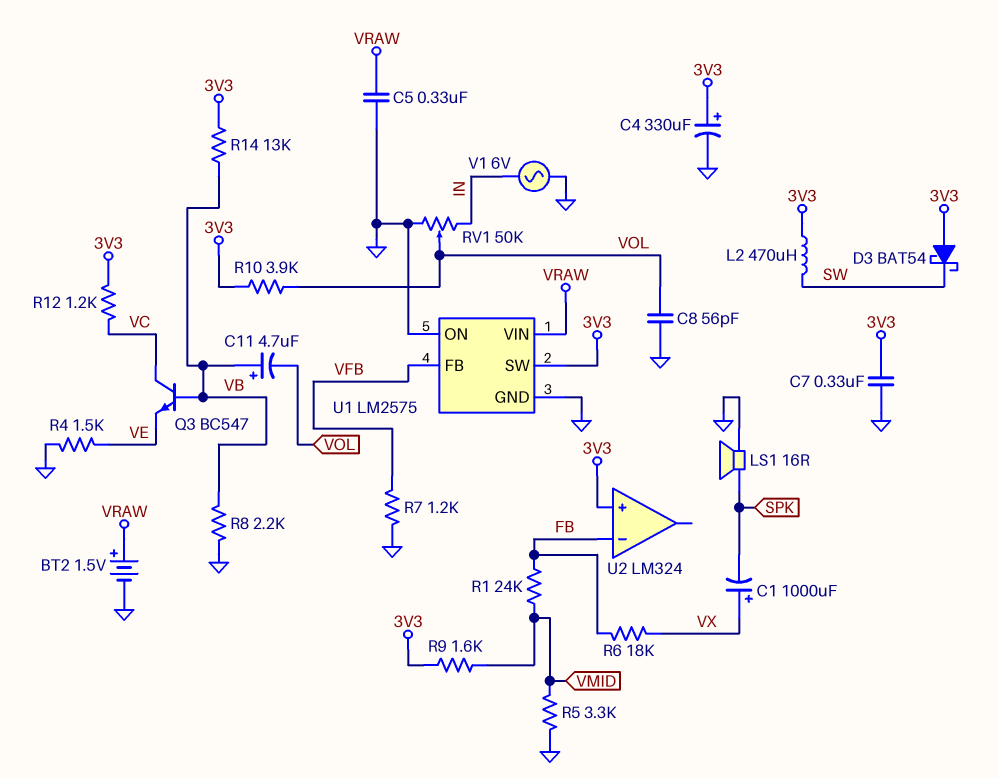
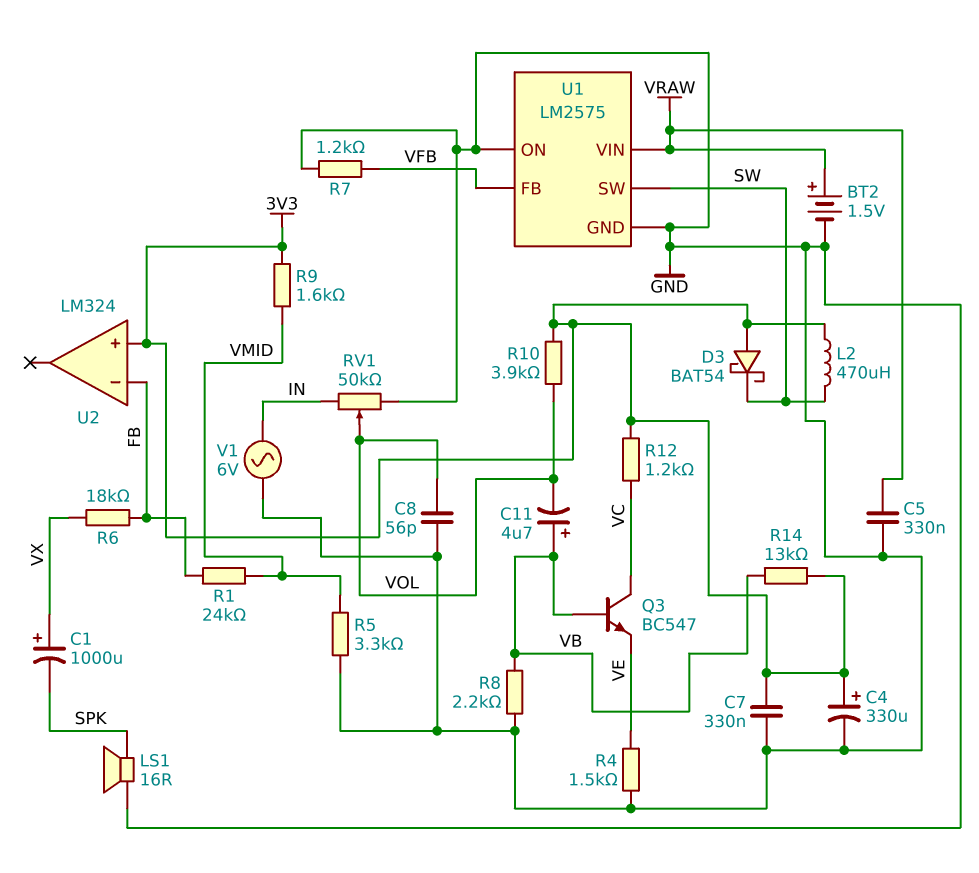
U1 pin SW: 3V3 -> SW

